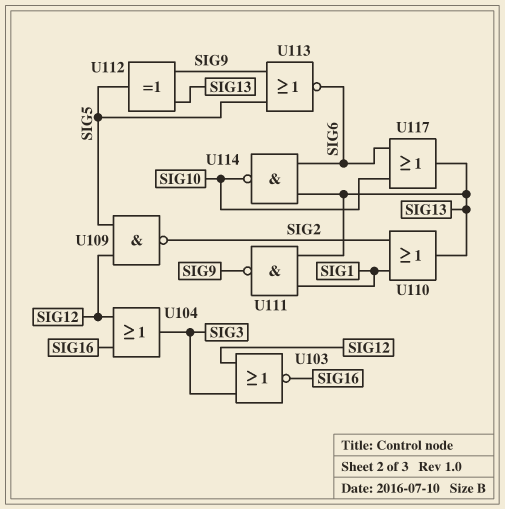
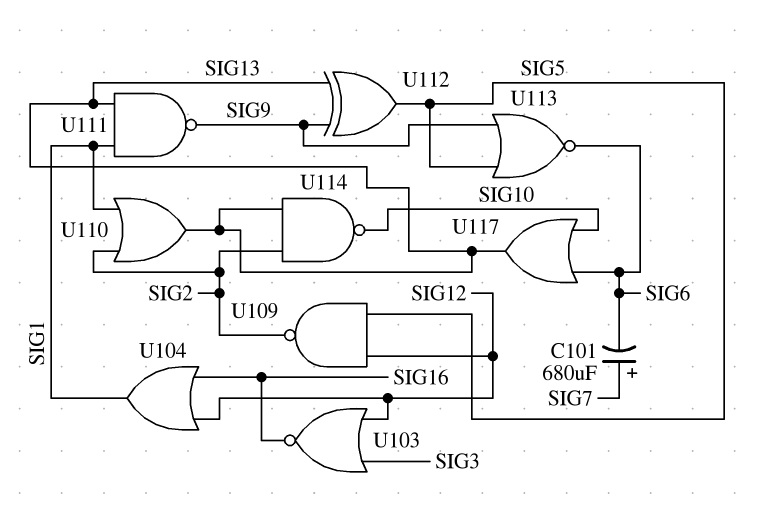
C101: none -> 680uF (plus SIG7, minus SIG6)
U104: OR (in SIG12, in SIG16, out SIG3) -> OR (in SIG12, in SIG16, out SIG1)
U114: NAND (in SIG6, in SIG13, out SIG10) -> NAND (in SIG2, in SIG13, out SIG10)

